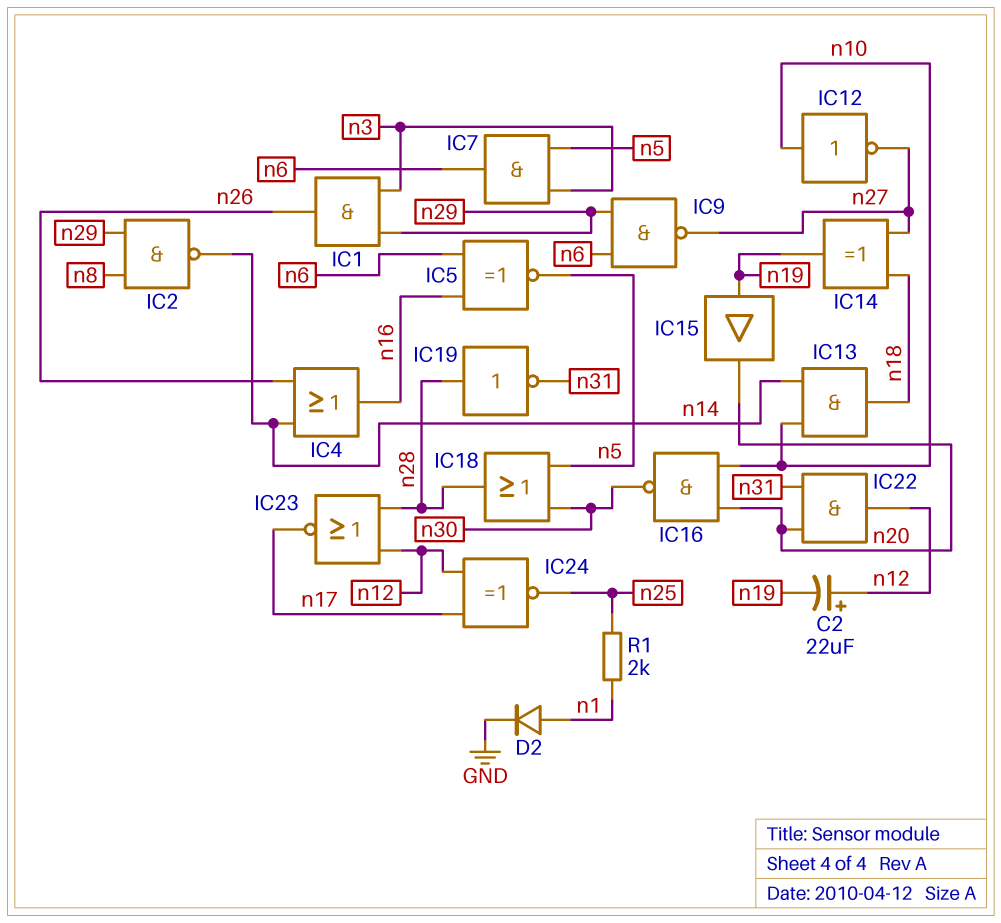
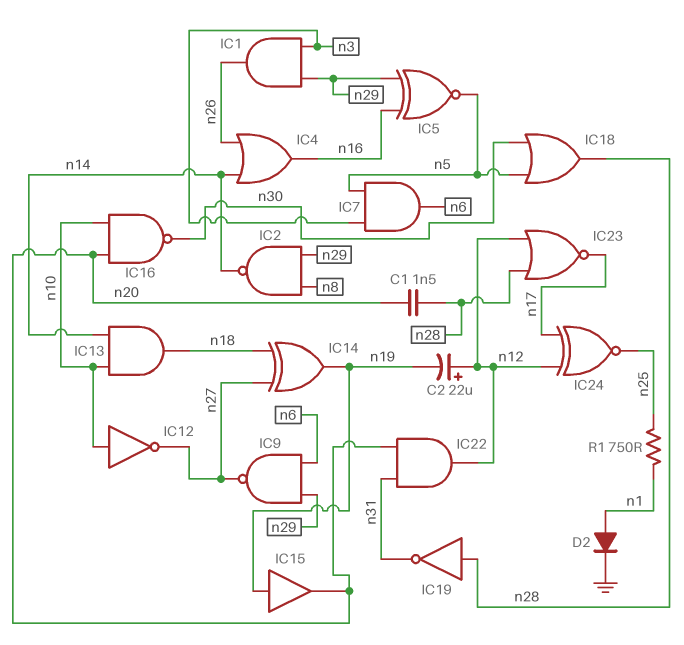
C1: none -> 1.5nF (n20, n28)
IC5: XNOR (in n6, in n16, out n5) -> XNOR (in n16, in n29, out n5)
R1: 2k (n1, n25) -> 750 (n1, n25)

